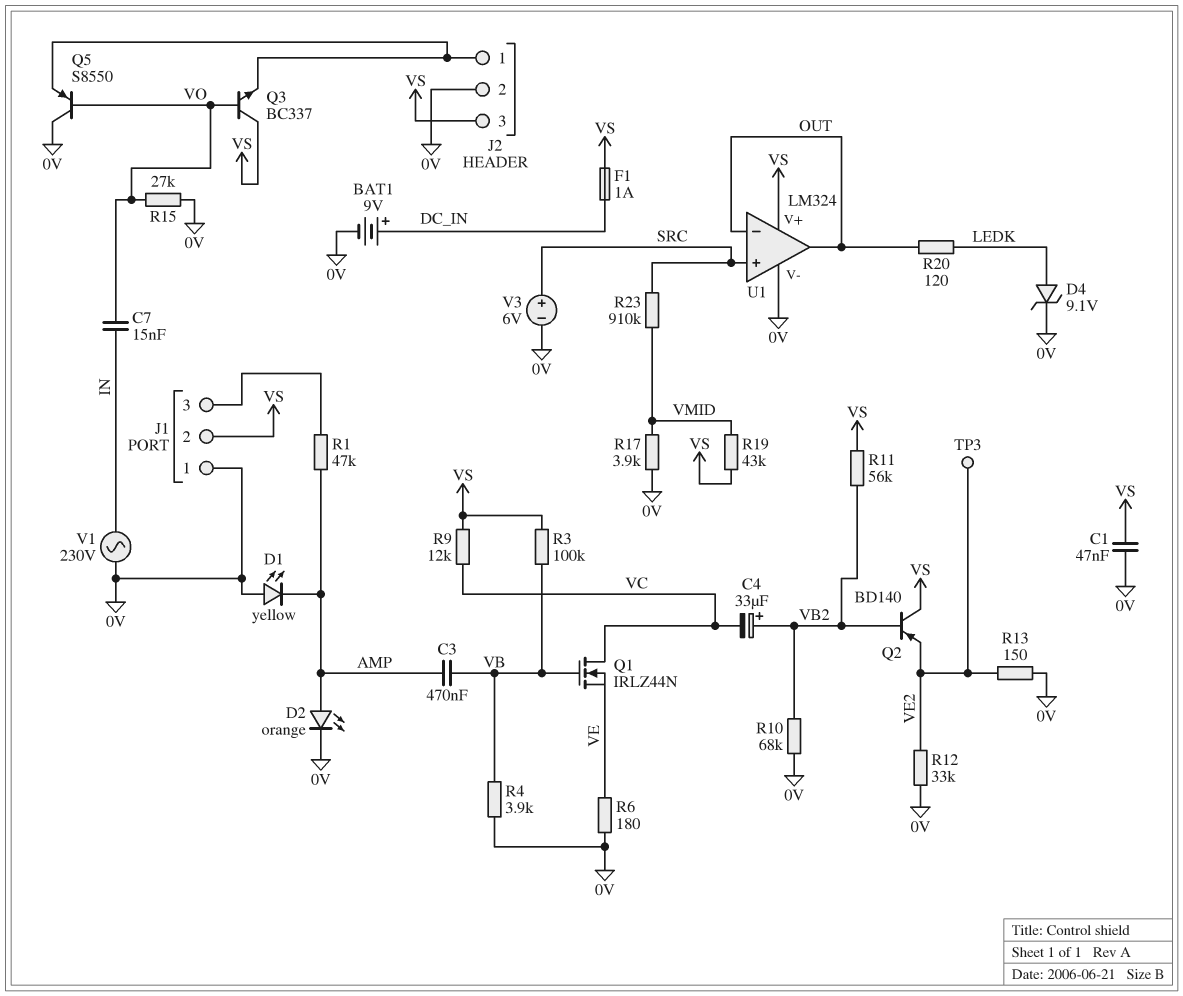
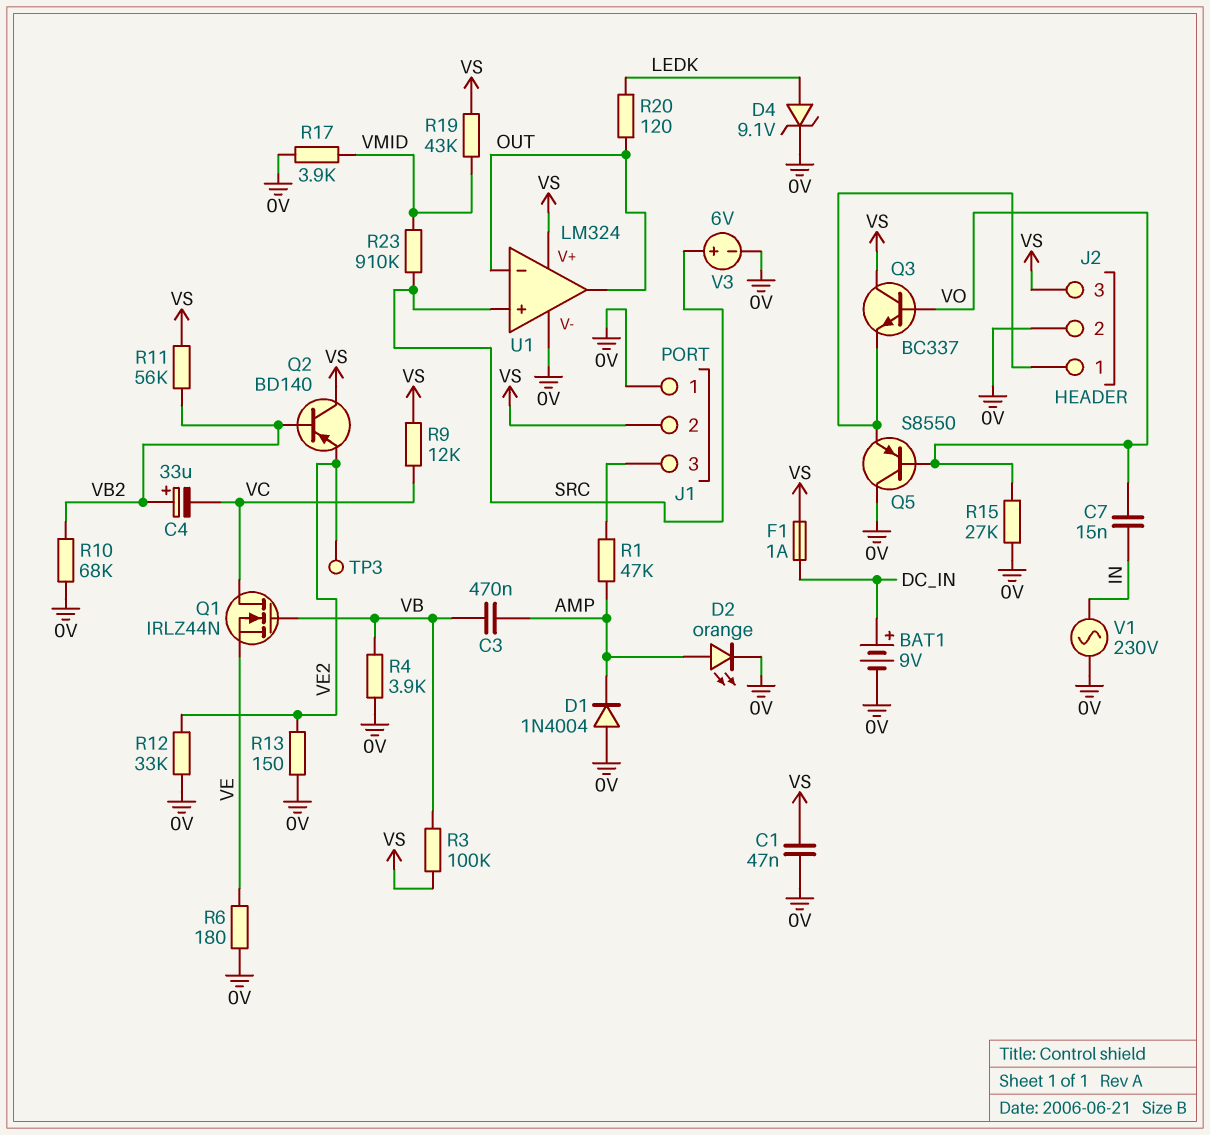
D1: LED yellow (A 0V, K AMP) -> diode 1N4004 (A 0V, K AMP)

